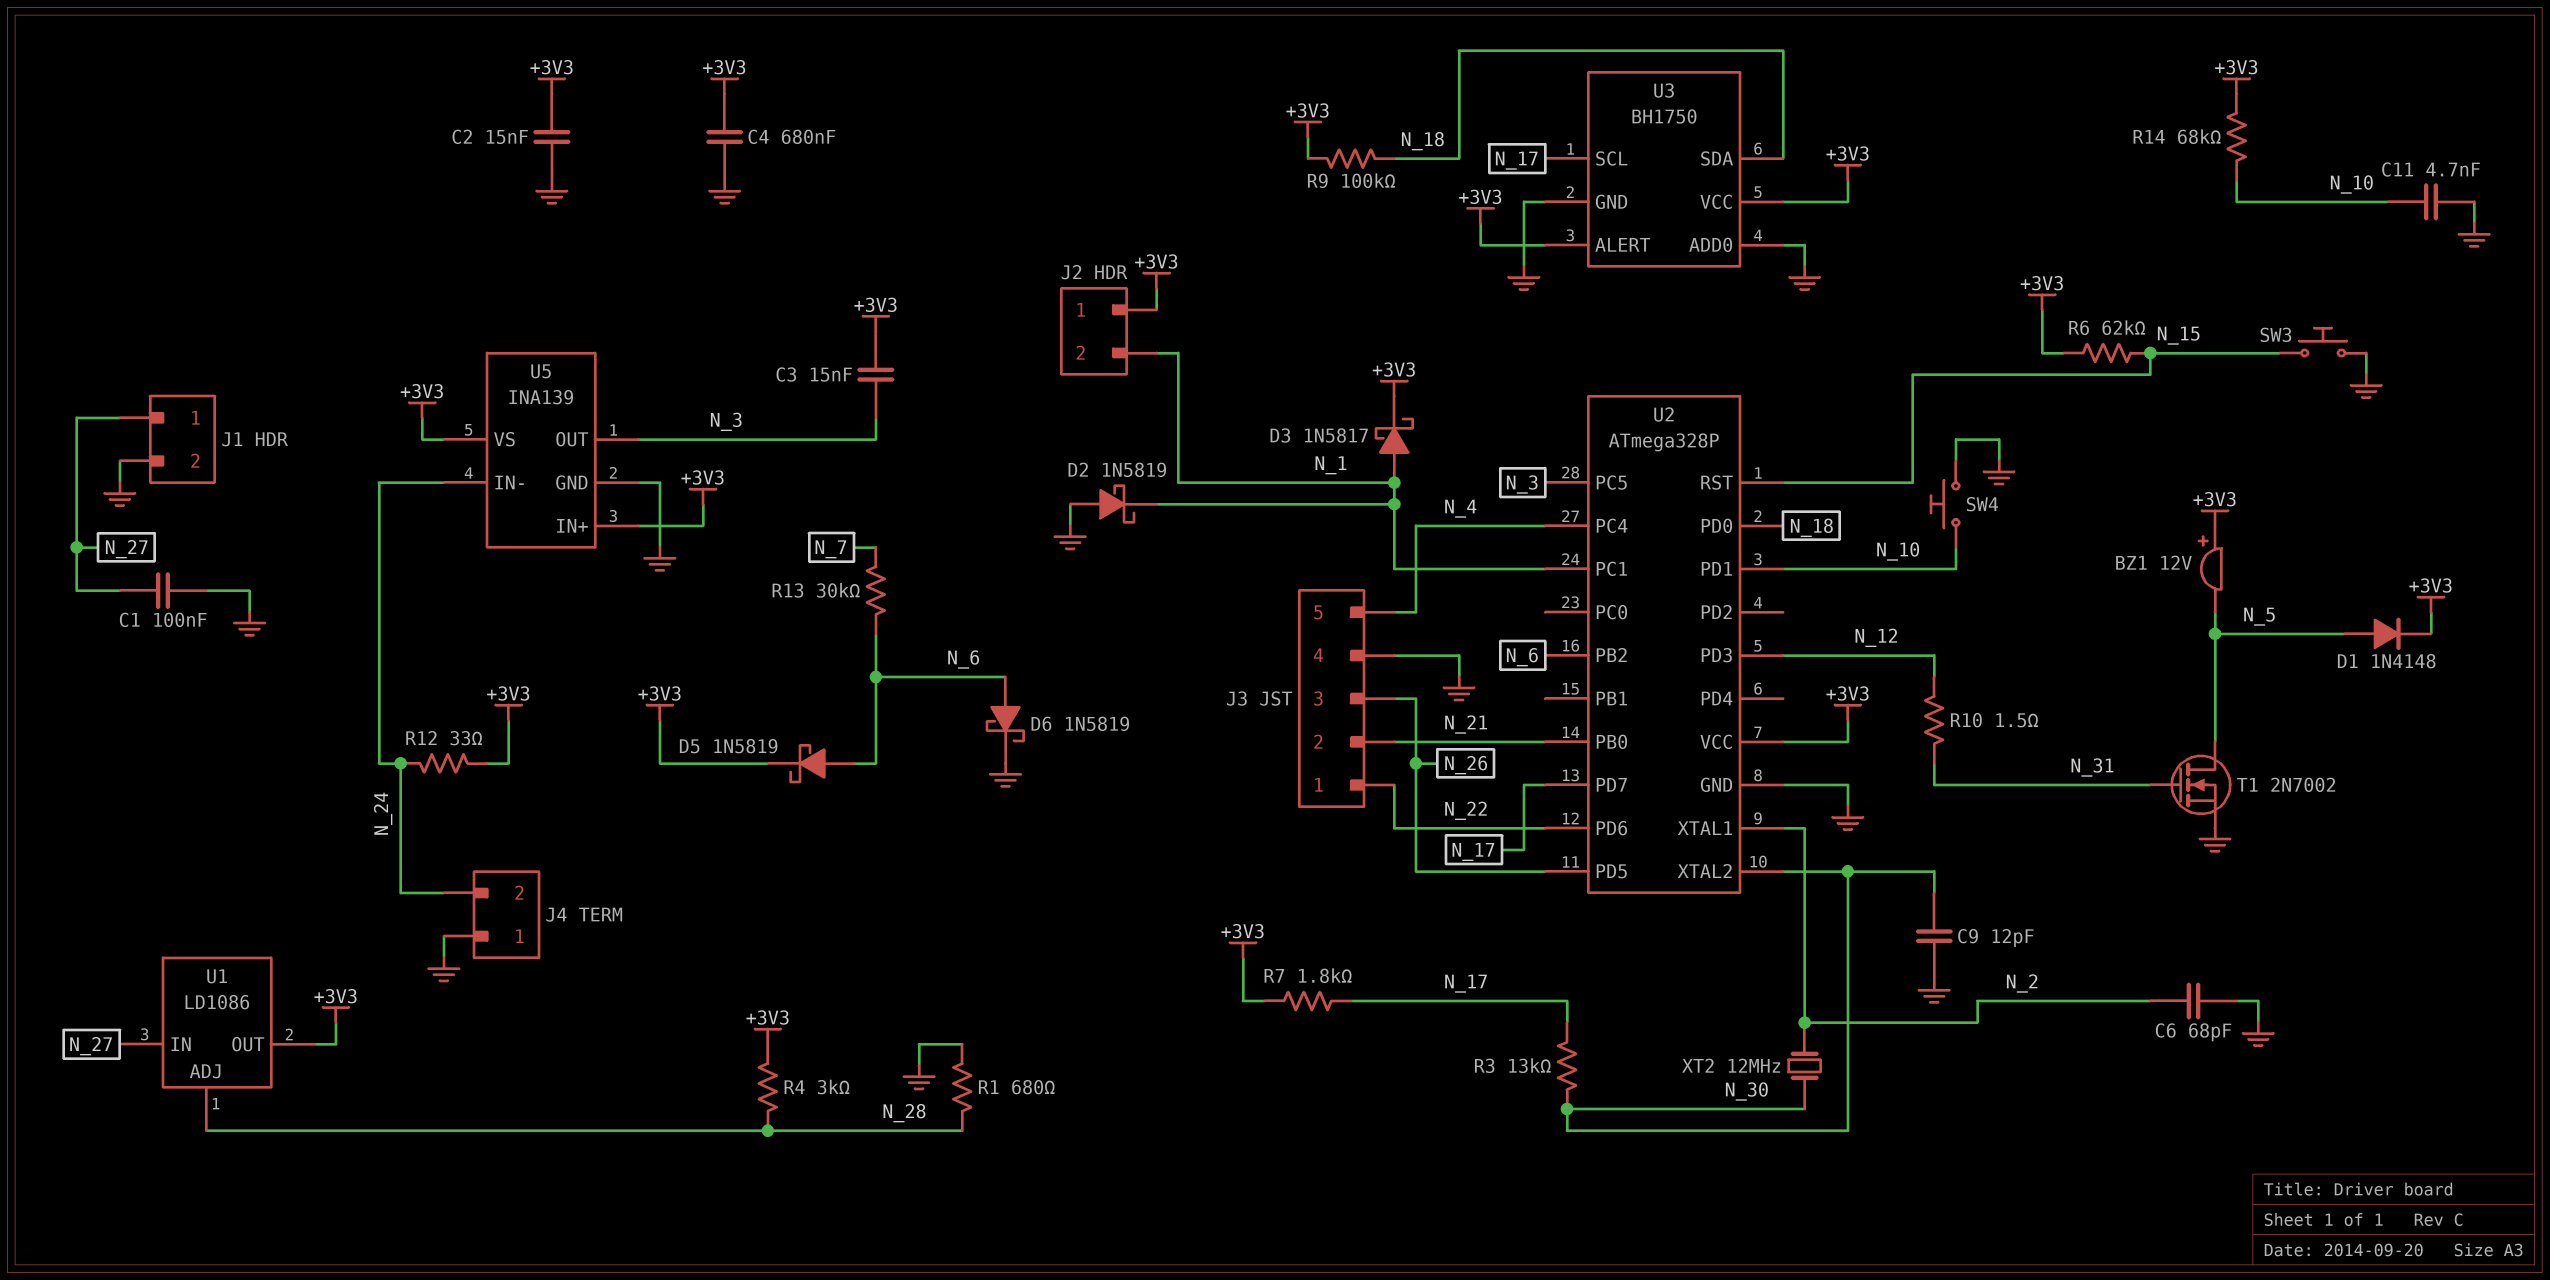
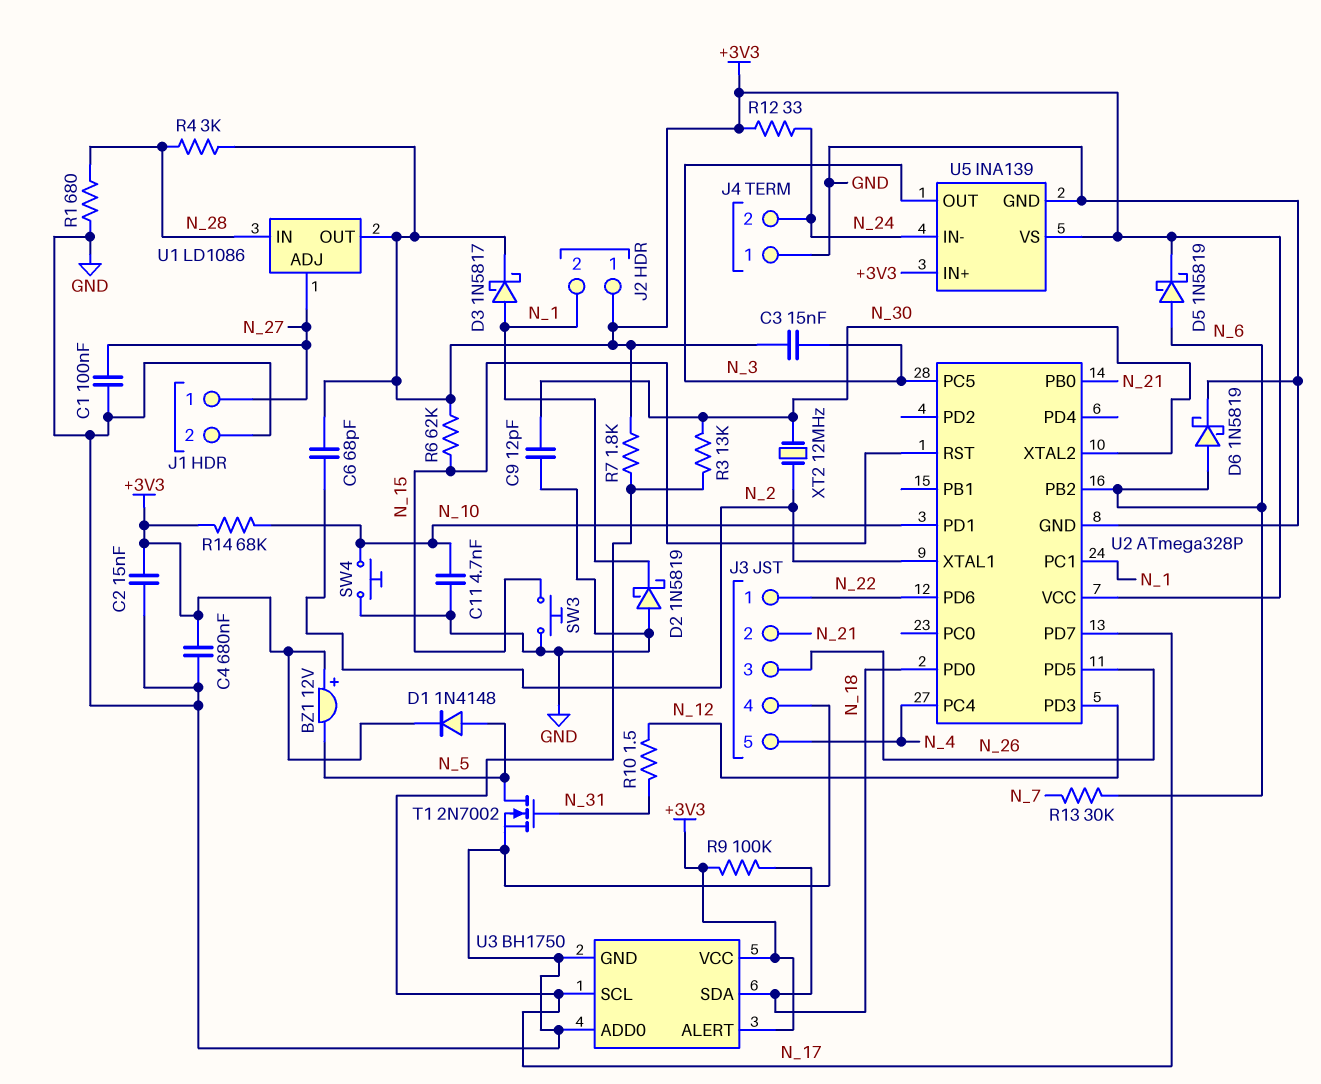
C6: 68pF (GND, N_2) -> 68pF (+3V3, N_2)
U1 pin ADJ: N_28 -> N_27
U1 pin IN: N_27 -> N_28

